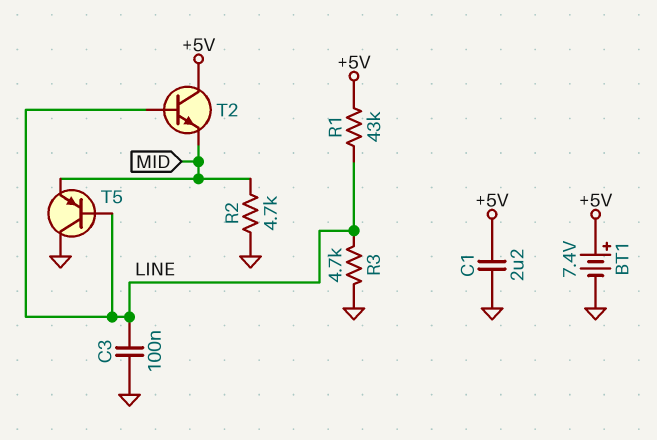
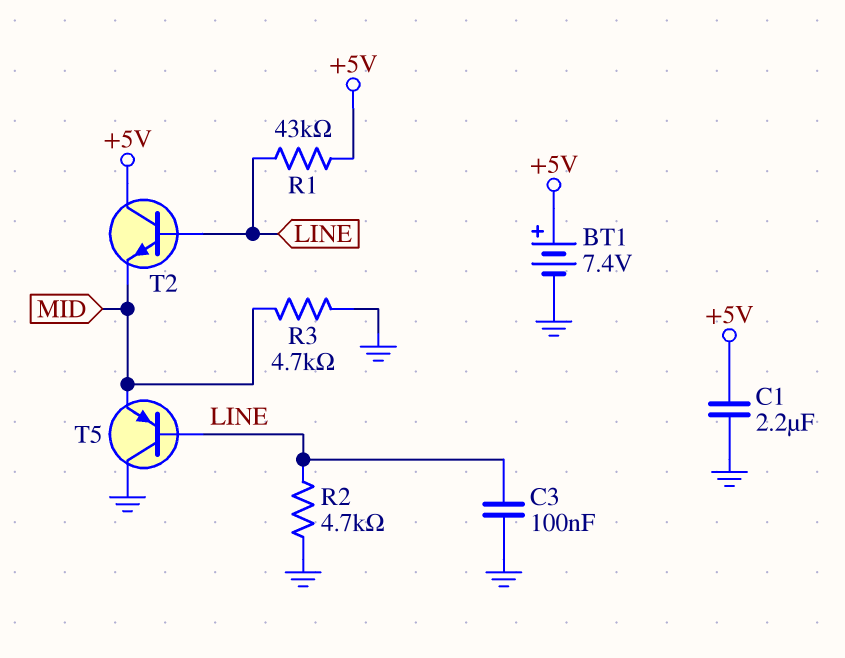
R2: 4.7k (GND, MID) -> 4.7k (GND, LINE)
R3: 4.7k (GND, LINE) -> 4.7k (GND, MID)

